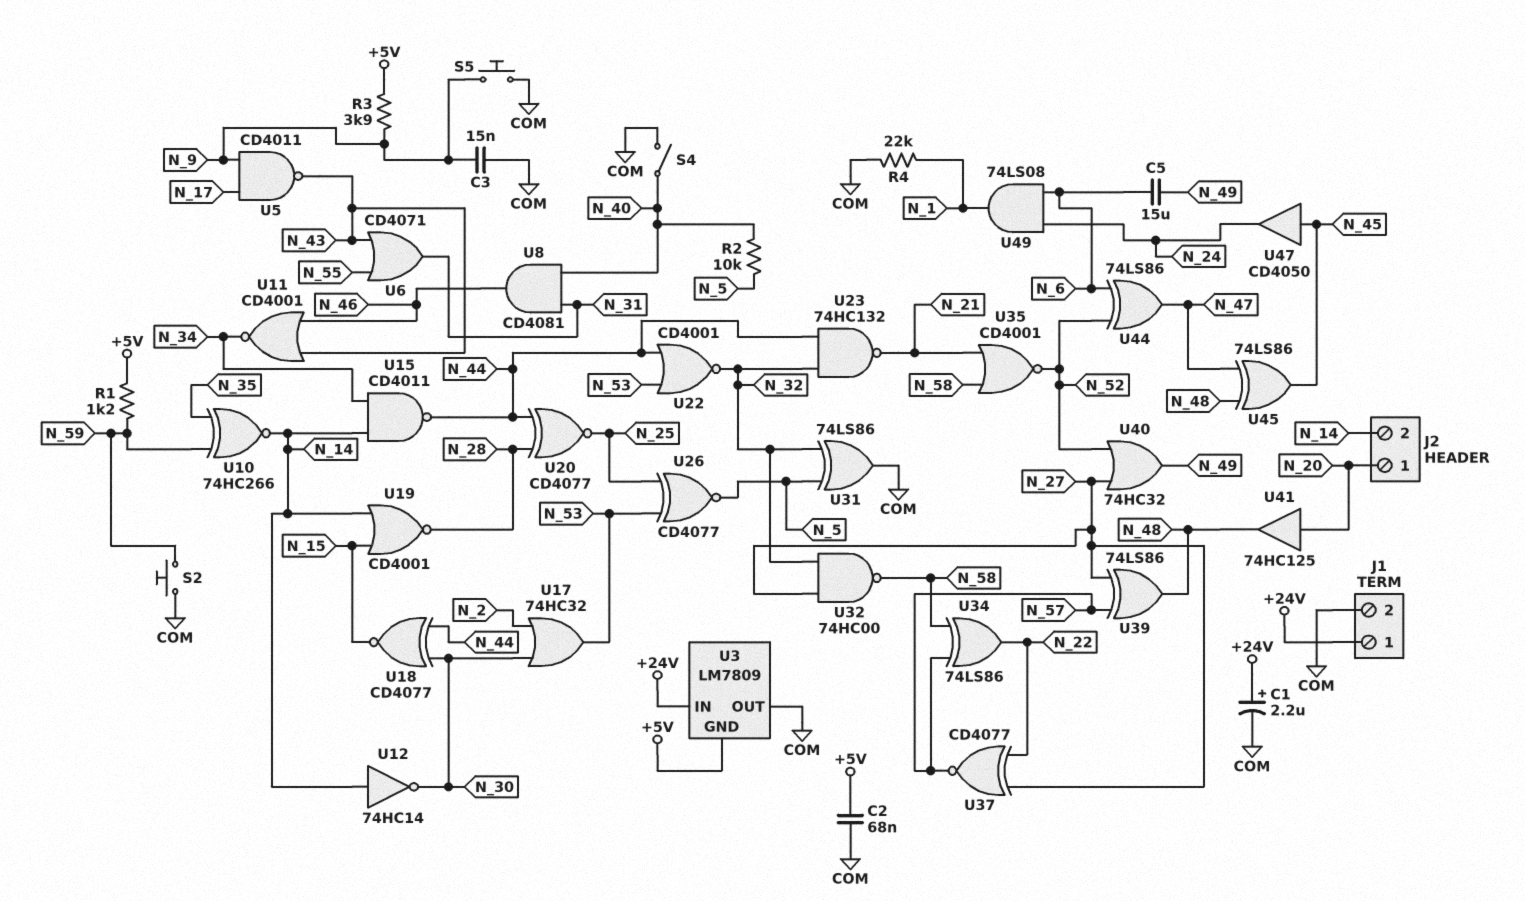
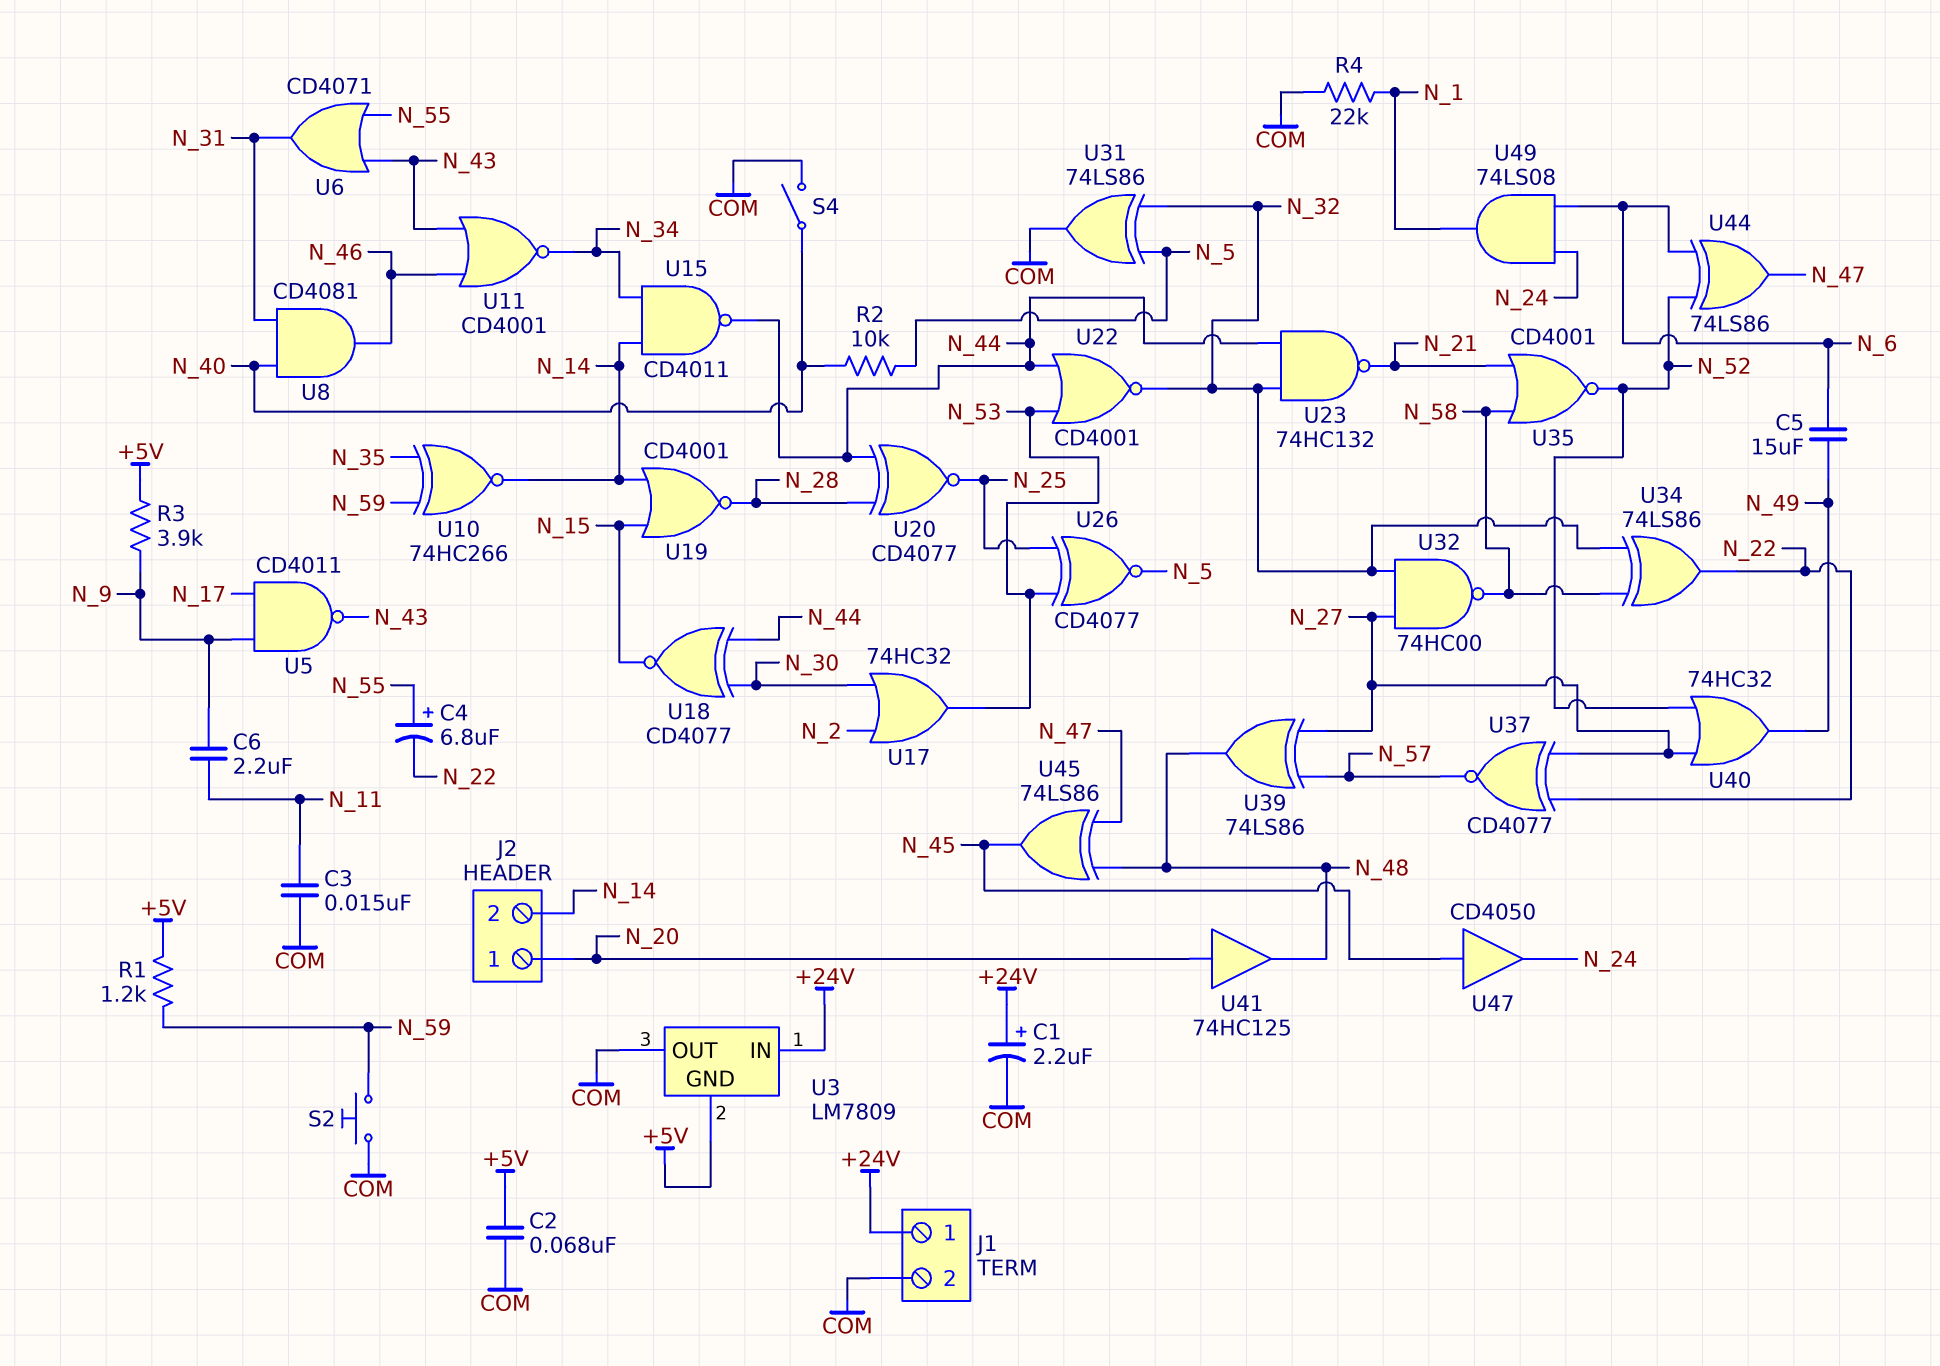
C3: 15nF (COM, N_9) -> 15nF (COM, N_11)
C4: none -> 6.8uF (plus N_55, minus N_22)
C6: none -> 2.2uF (N_9, N_11)
S5: button (COM, N_9) -> none
U12: NOT 74HC14 (in N_14, out N_30) -> none
U34: XOR 74LS86 (in N_57, in N_58, out N_22) -> XOR 74LS86 (in N_32, in N_58, out N_22)

